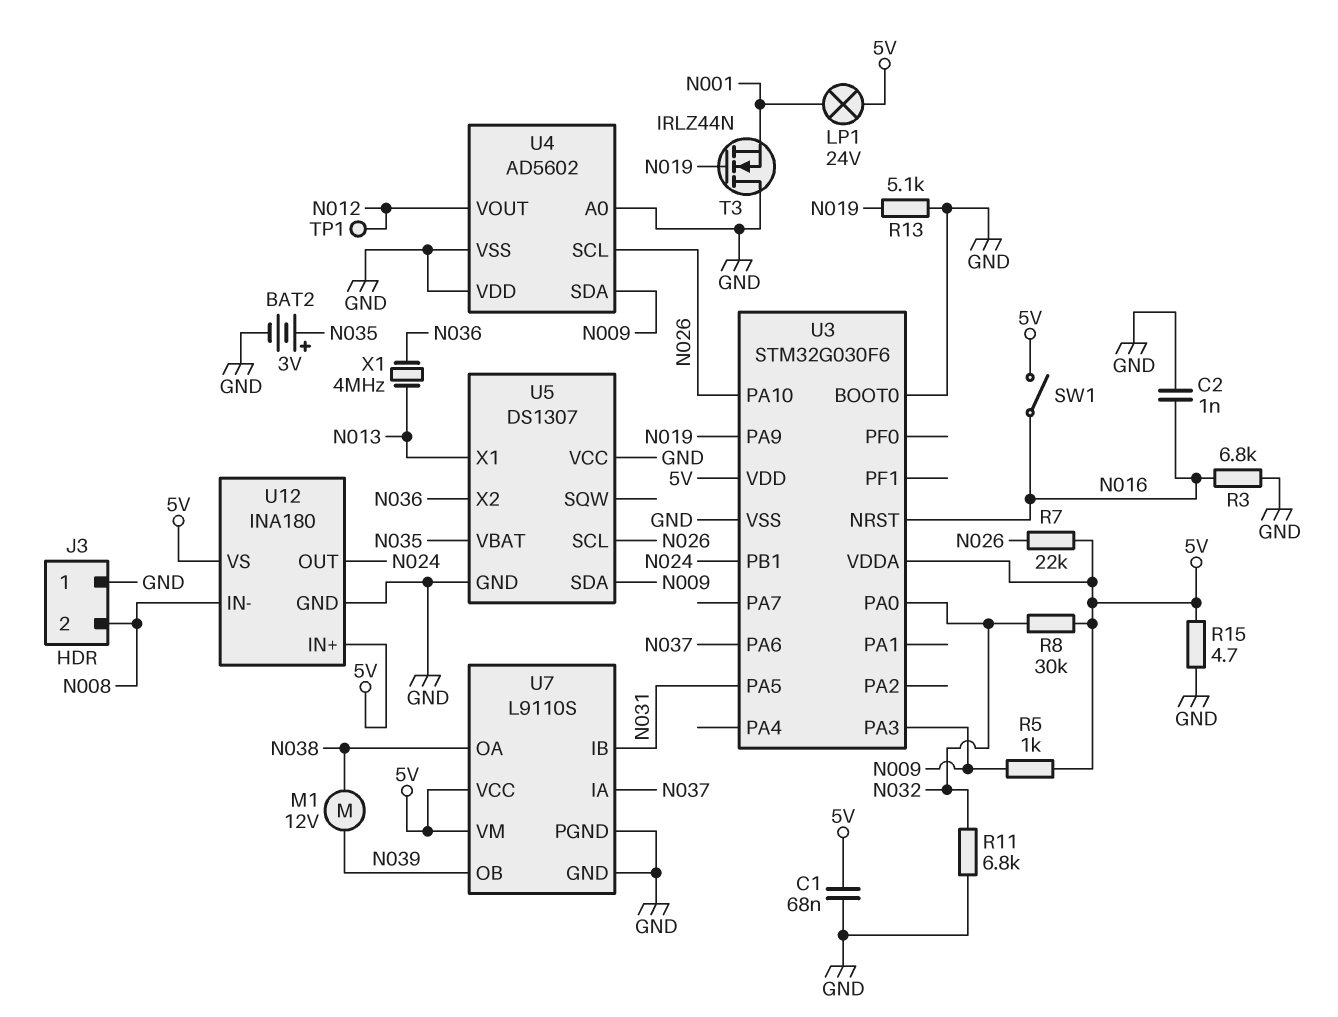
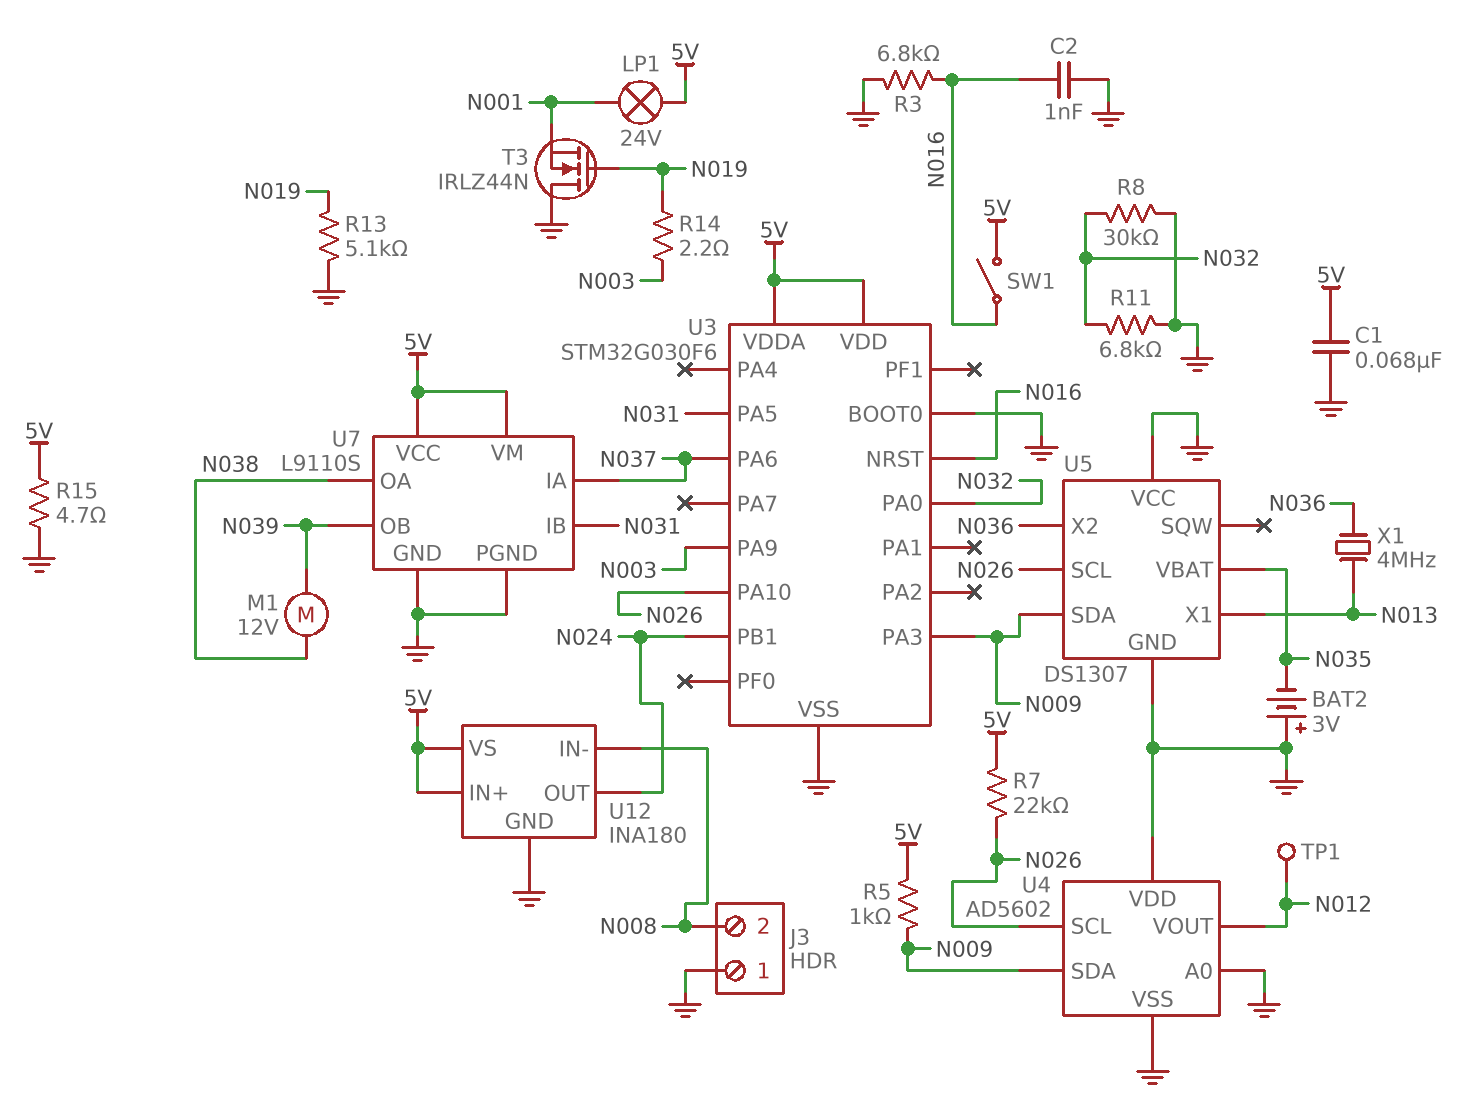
BAT2: 3V (plus N035, minus GND) -> 3V (plus GND, minus N035)
R8: 30k (5V, N032) -> 30k (GND, N032)
R14: none -> 2.2 (N003, N019)
U3 pin PA9: N019 -> N003

